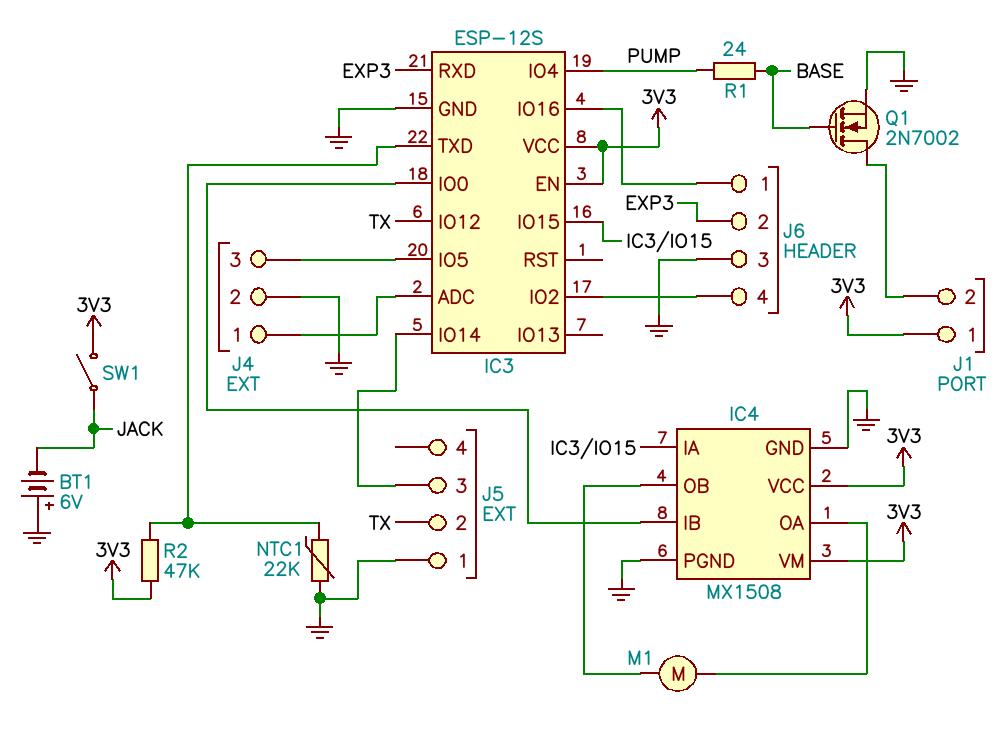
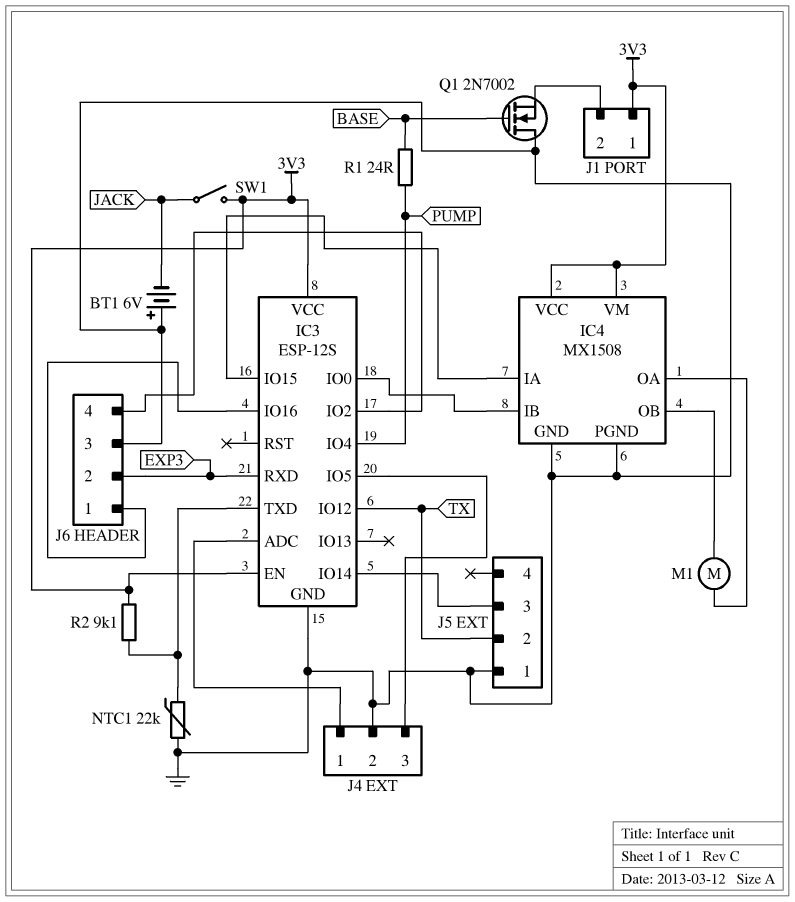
Q1: NMOS 2N7002 (G BASE, D J1/2, S GND) -> NMOS 2N7002 (G BASE, D GND, S J1/2)
R2: 47k (3V3, IC3/TXD) -> 9.1k (3V3, IC3/TXD)

